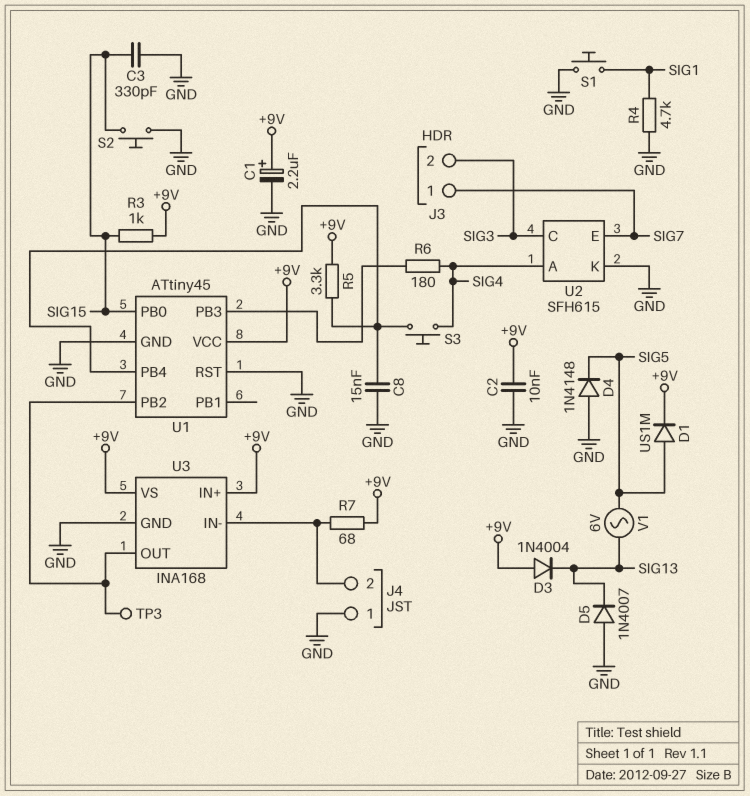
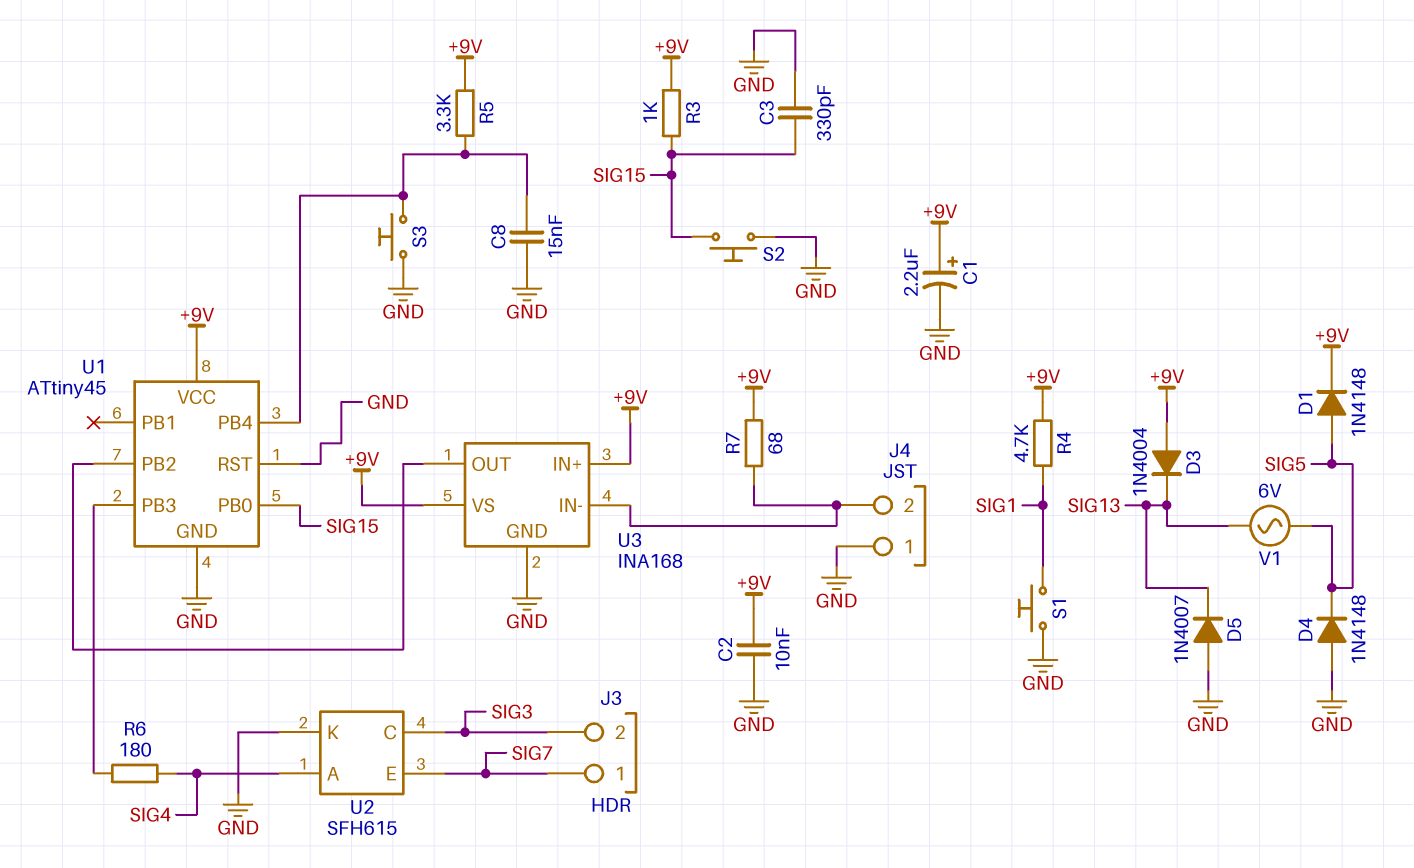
D1: diode US1M (A SIG5, K +9V) -> diode 1N4148 (A SIG5, K +9V)
R4: 4.7k (GND, SIG1) -> 4.7k (+9V, SIG1)
S3: button (SIG4, U1/PB4) -> button (GND, U1/PB4)
TP3: test point (U1/PB2) -> none

